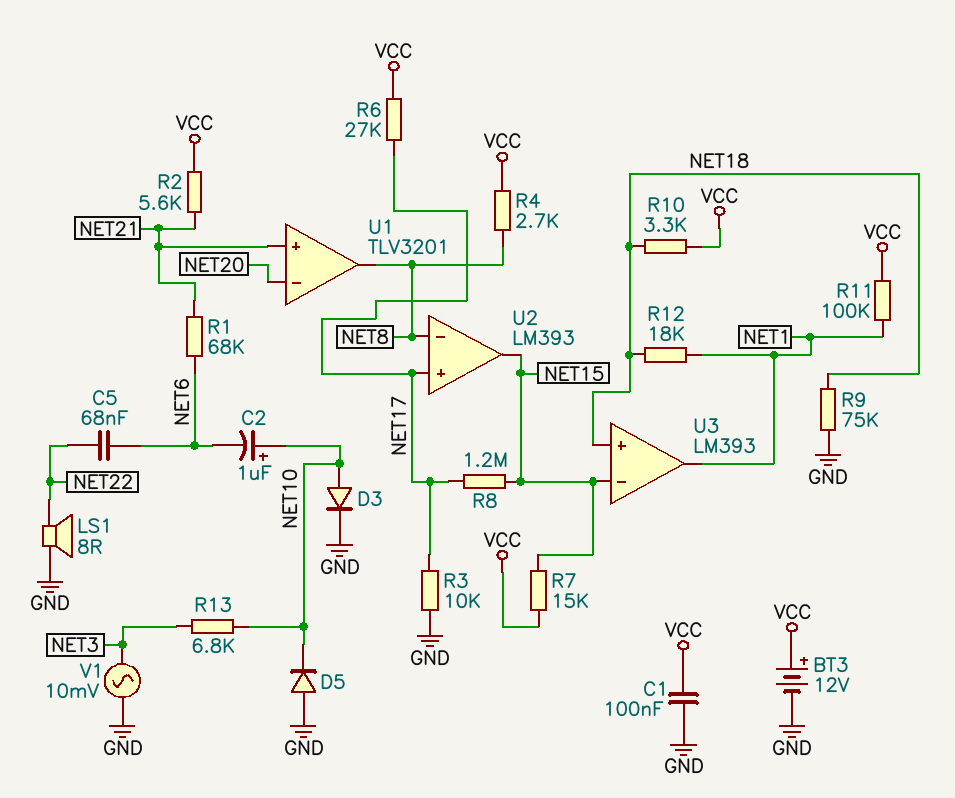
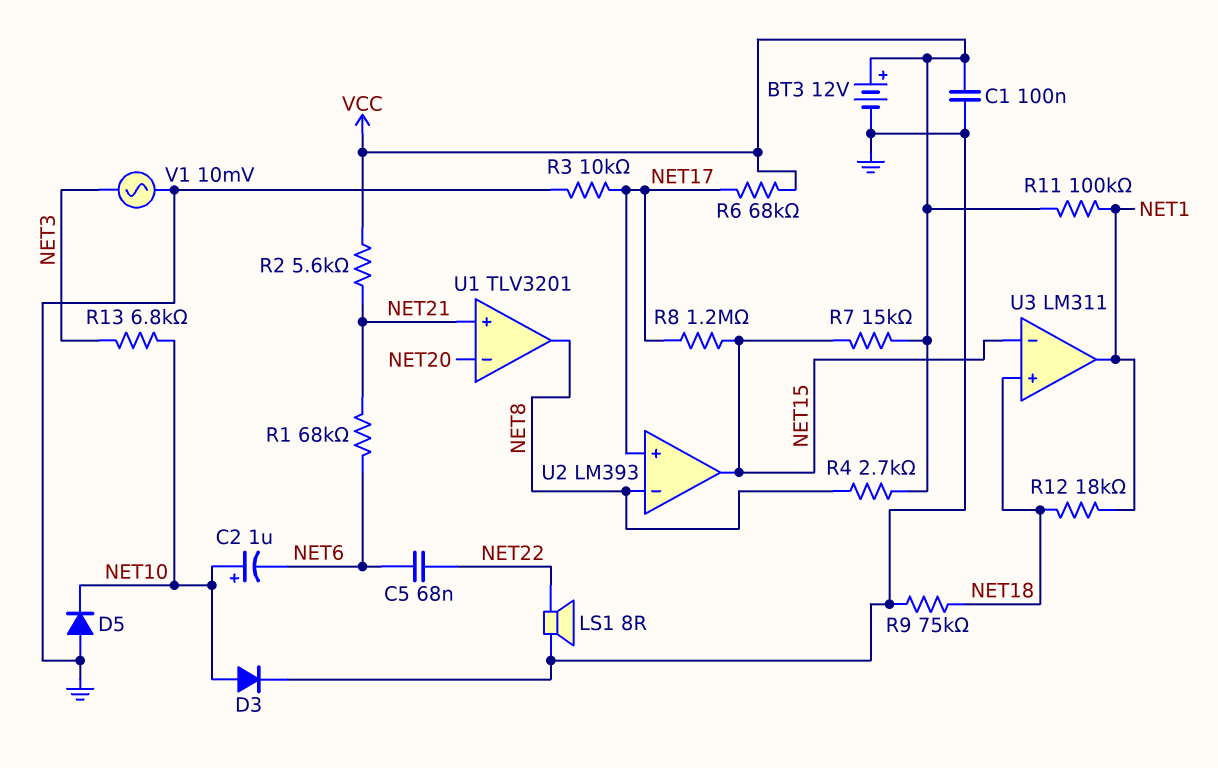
R6: 27k (NET17, VCC) -> 68k (NET17, VCC)
R10: 3.3k (NET18, VCC) -> none
U3: LM393 -> LM311

